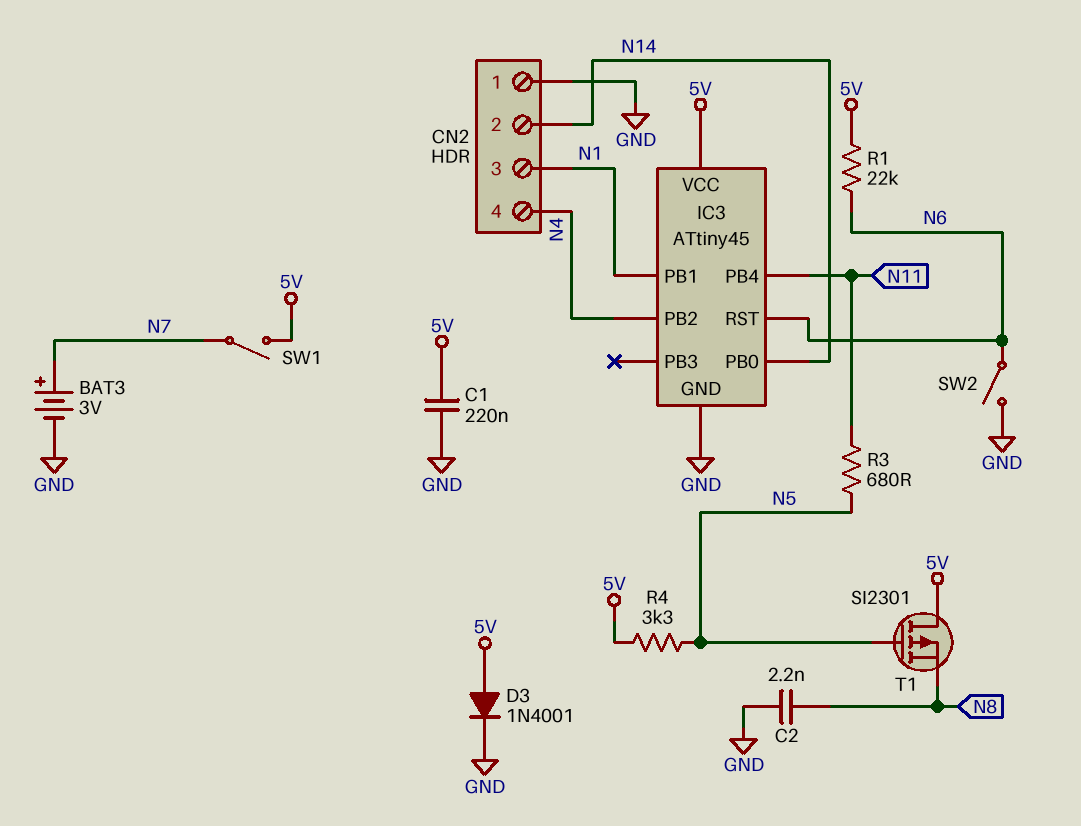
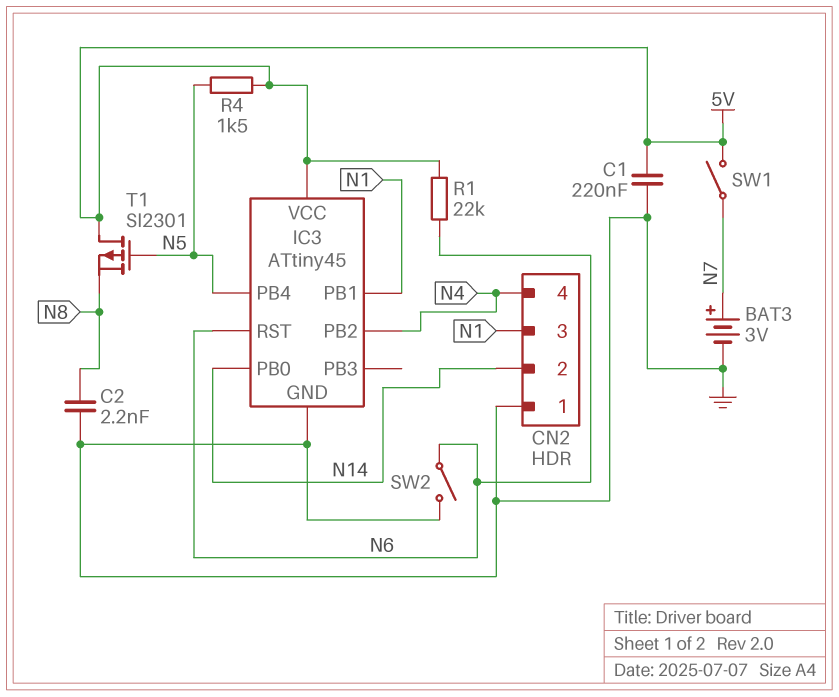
D3: diode 1N4001 (A 5V, K GND) -> none
IC3 pin PB4: N11 -> N5
R3: 680 (N5, N11) -> none
R4: 3.3k (5V, N5) -> 1.5k (5V, N5)

